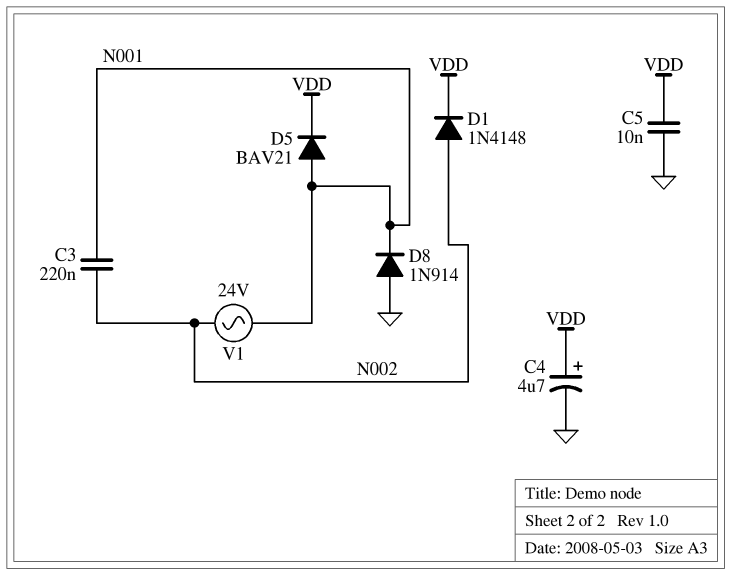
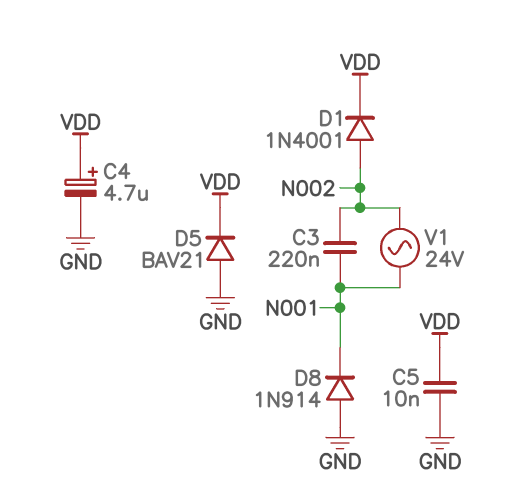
D1: diode 1N4148 (A N002, K VDD) -> diode 1N4001 (A N002, K VDD)
D5: diode BAV21 (A N001, K VDD) -> diode BAV21 (A GND, K VDD)

